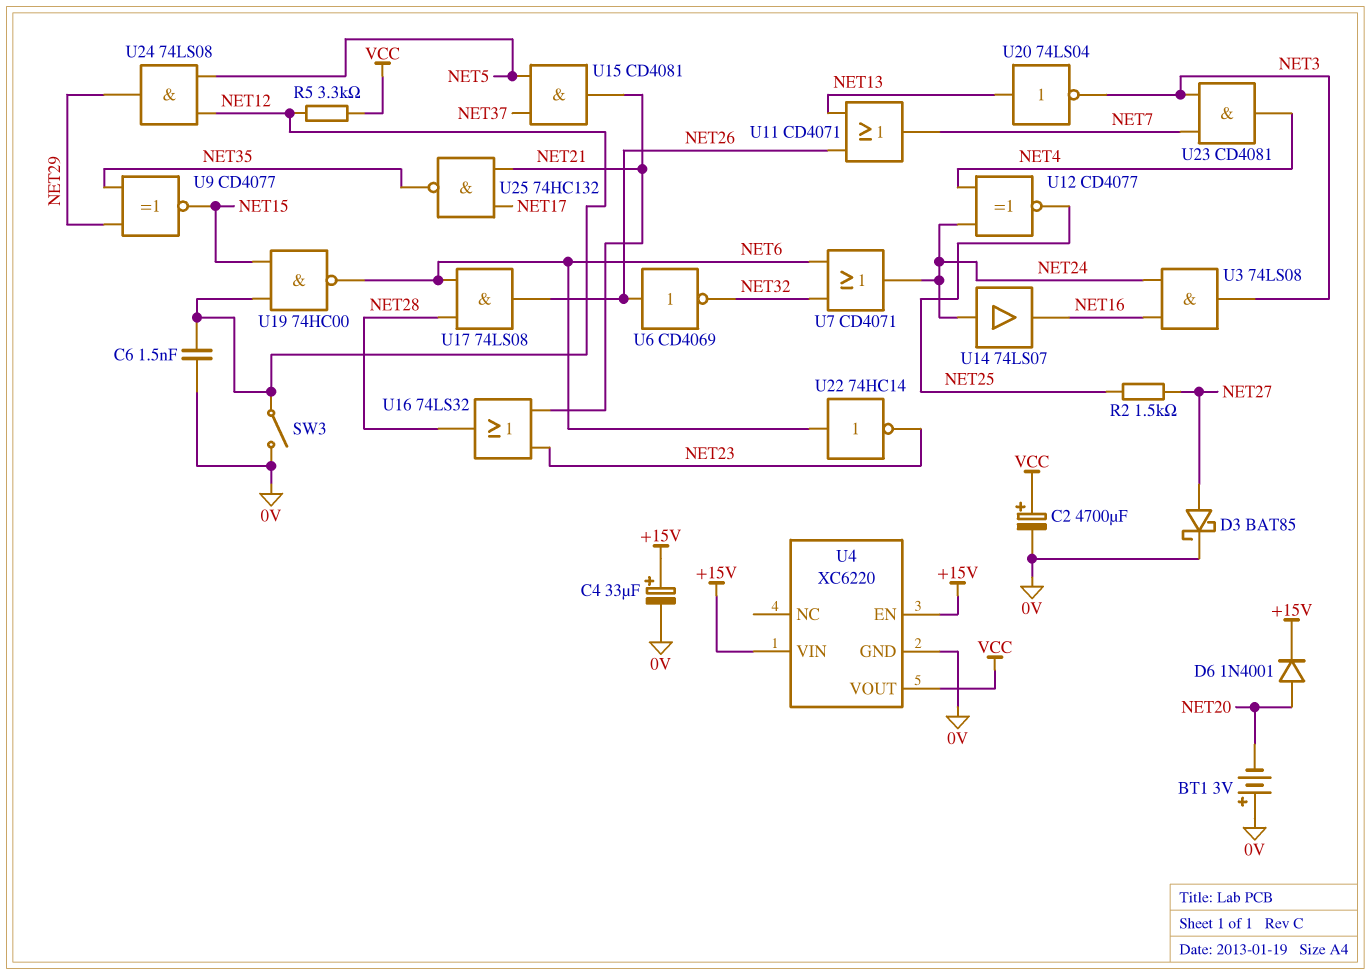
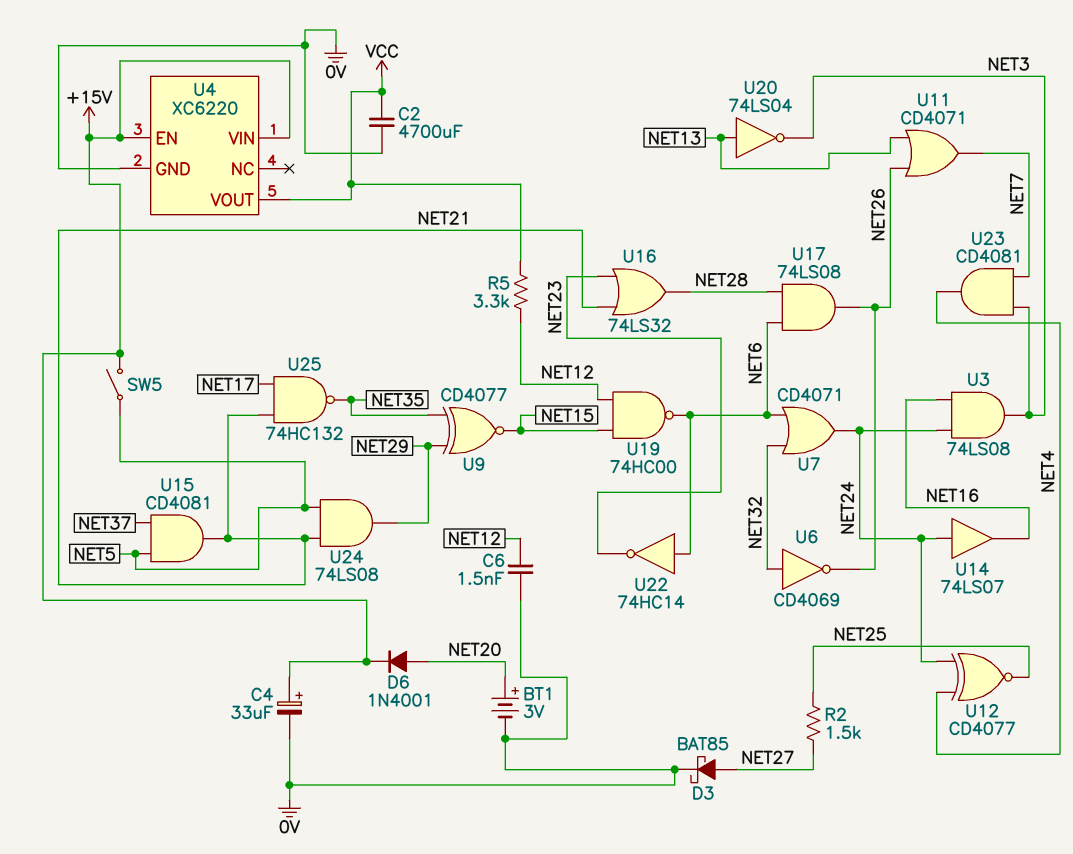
BT1: 3V (plus 0V, minus NET20) -> 3V (plus NET20, minus 0V)
C2: 4700uF (plus VCC, minus 0V) -> 4700uF (0V, VCC)
SW3: switch (0V, NET12) -> none
SW5: none -> switch (+15V, NET5)
U6: NOT CD4069 (in NET26, out NET32) -> NOT CD4069 (in NET32, out NET26)
U24: AND 74LS08 (in NET5, in NET12, out NET29) -> AND 74LS08 (in NET5, in NET21, out NET29)

